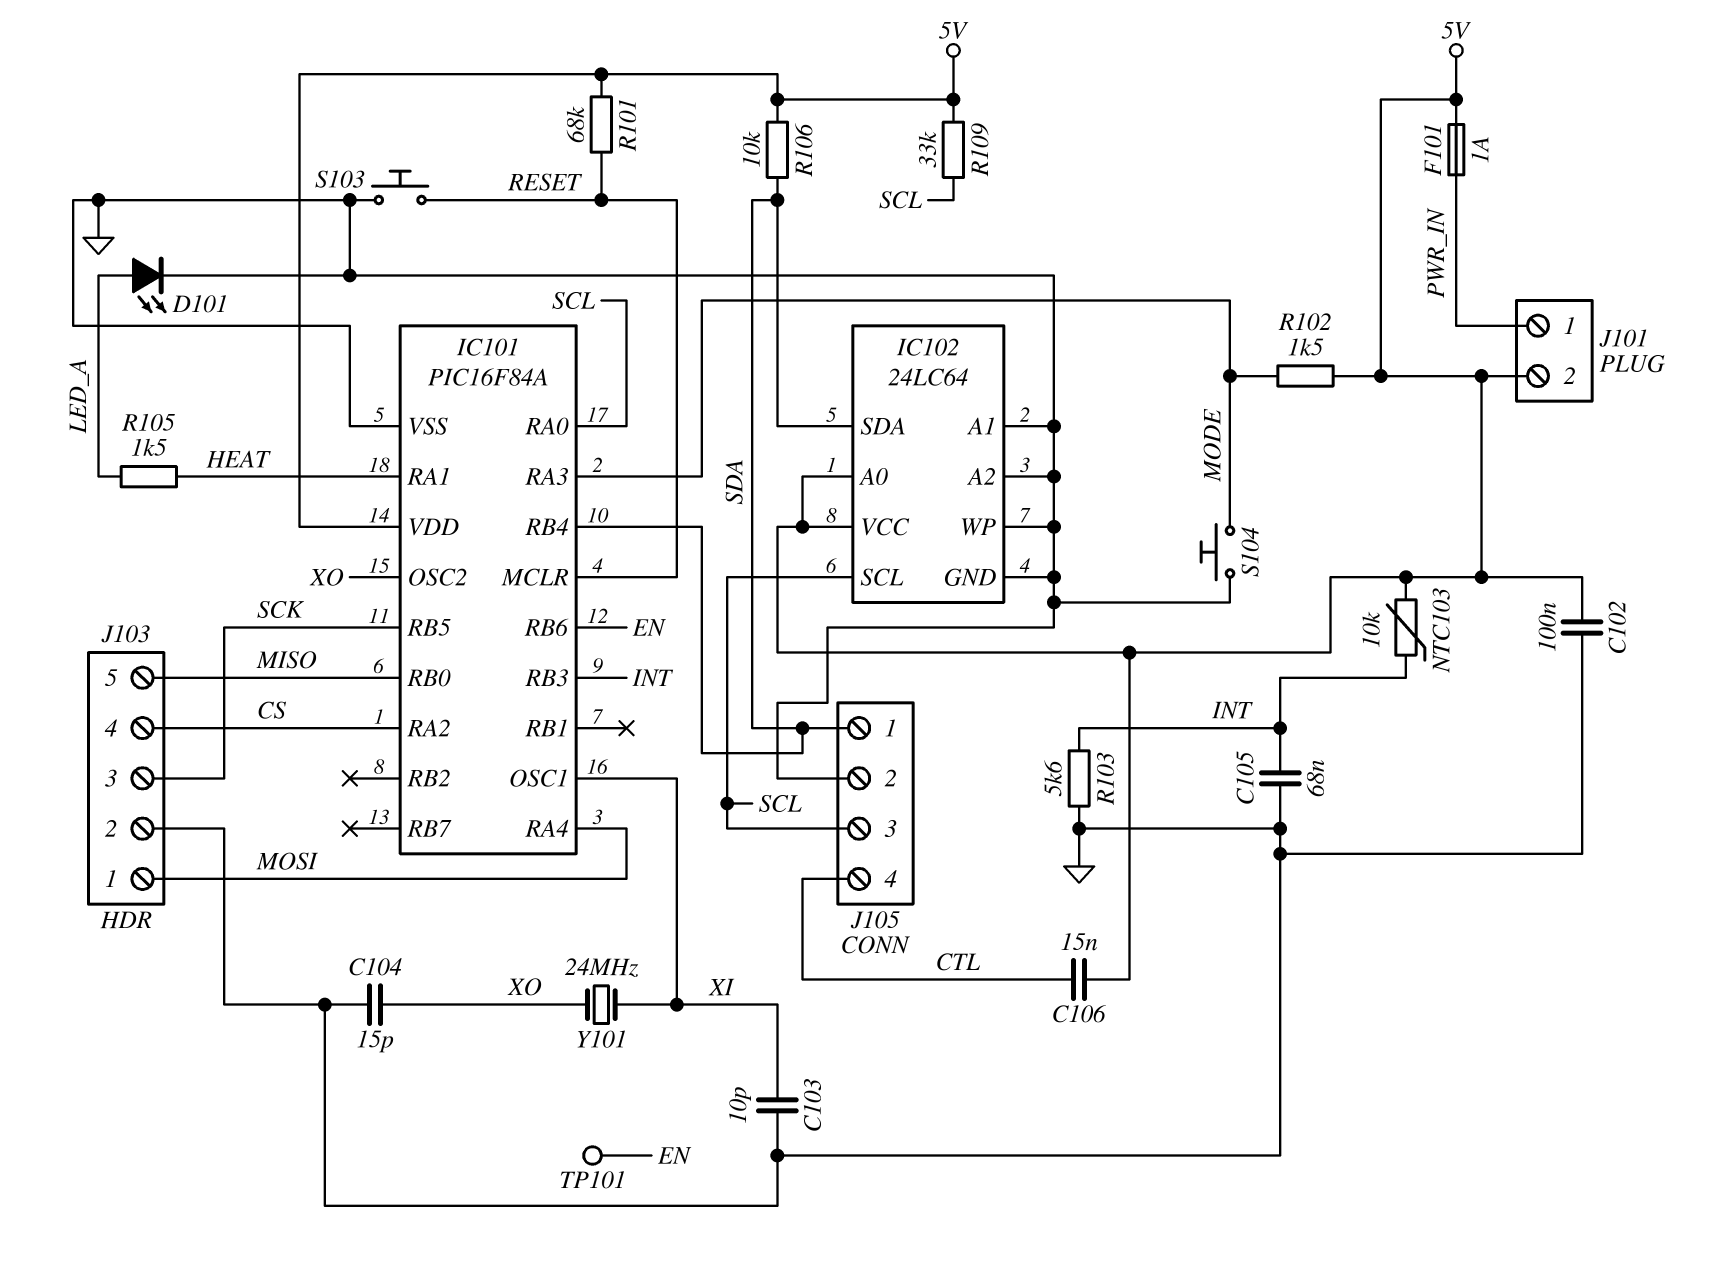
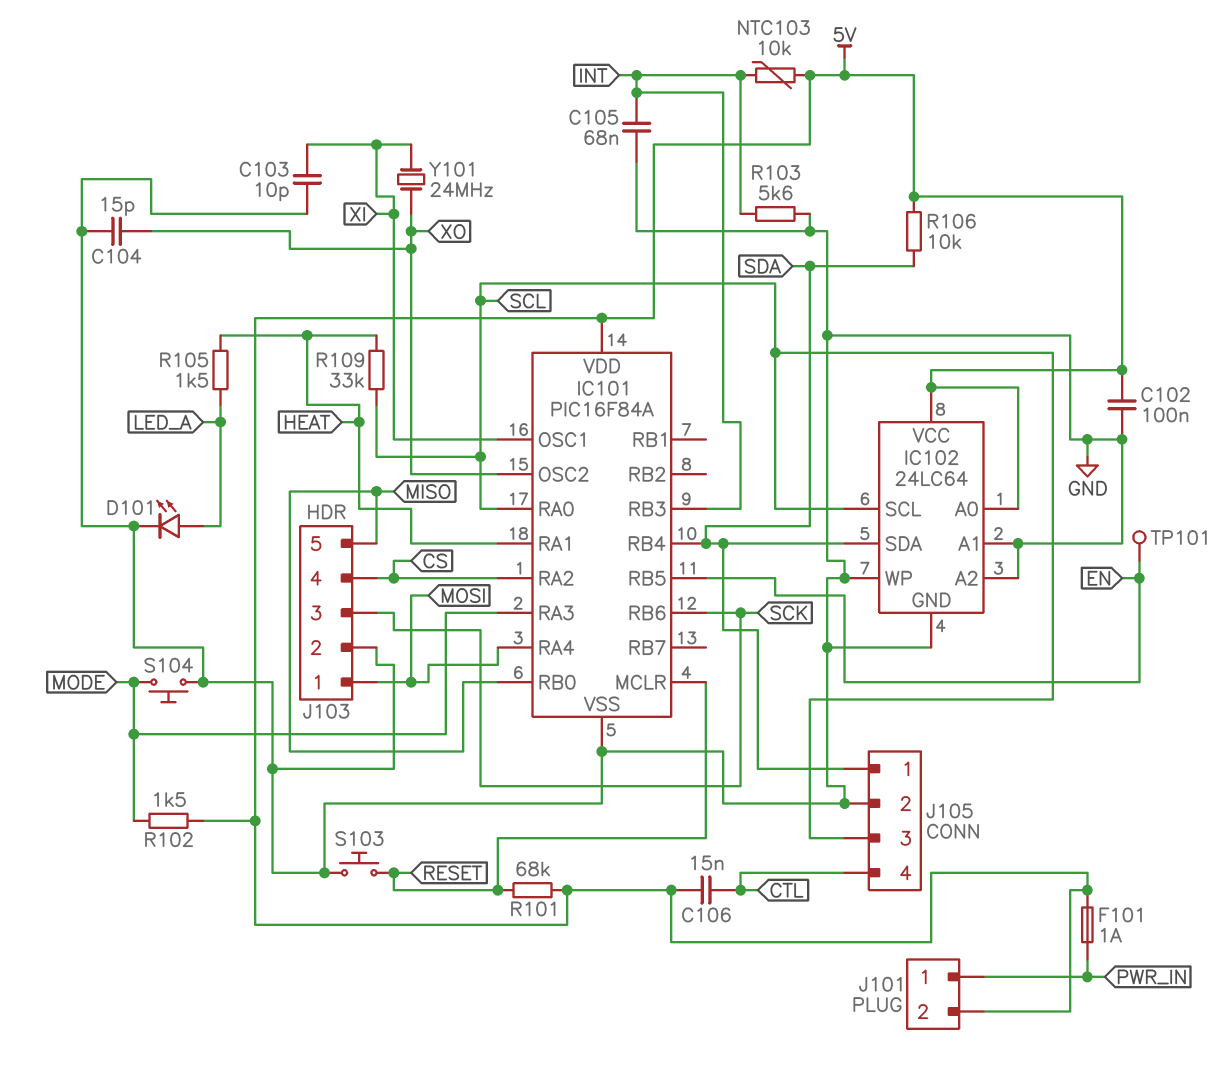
IC101 pin RB5: SCK -> EN
IC101 pin RB6: EN -> SCK
R109: 33k (5V, SCL) -> 33k (HEAT, SCL)

